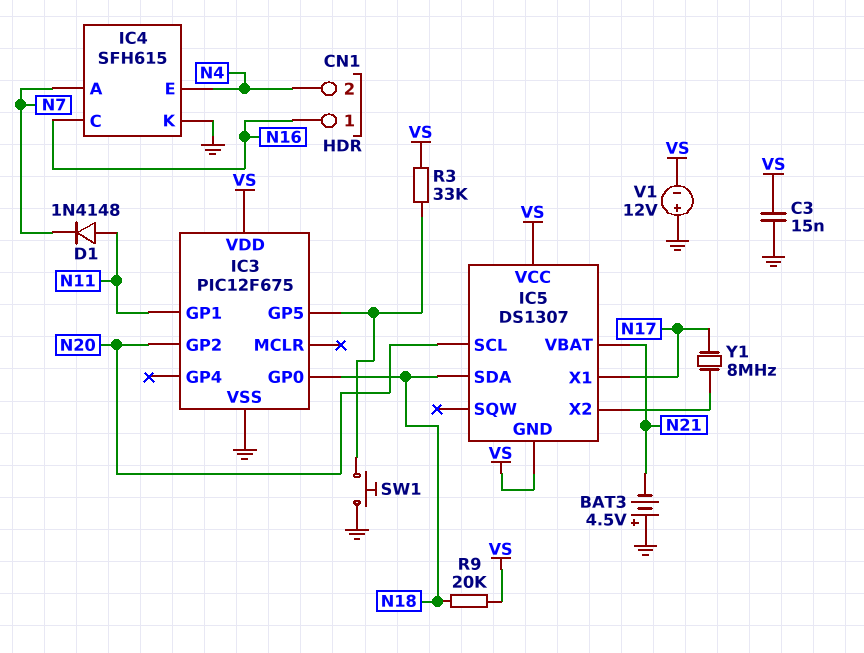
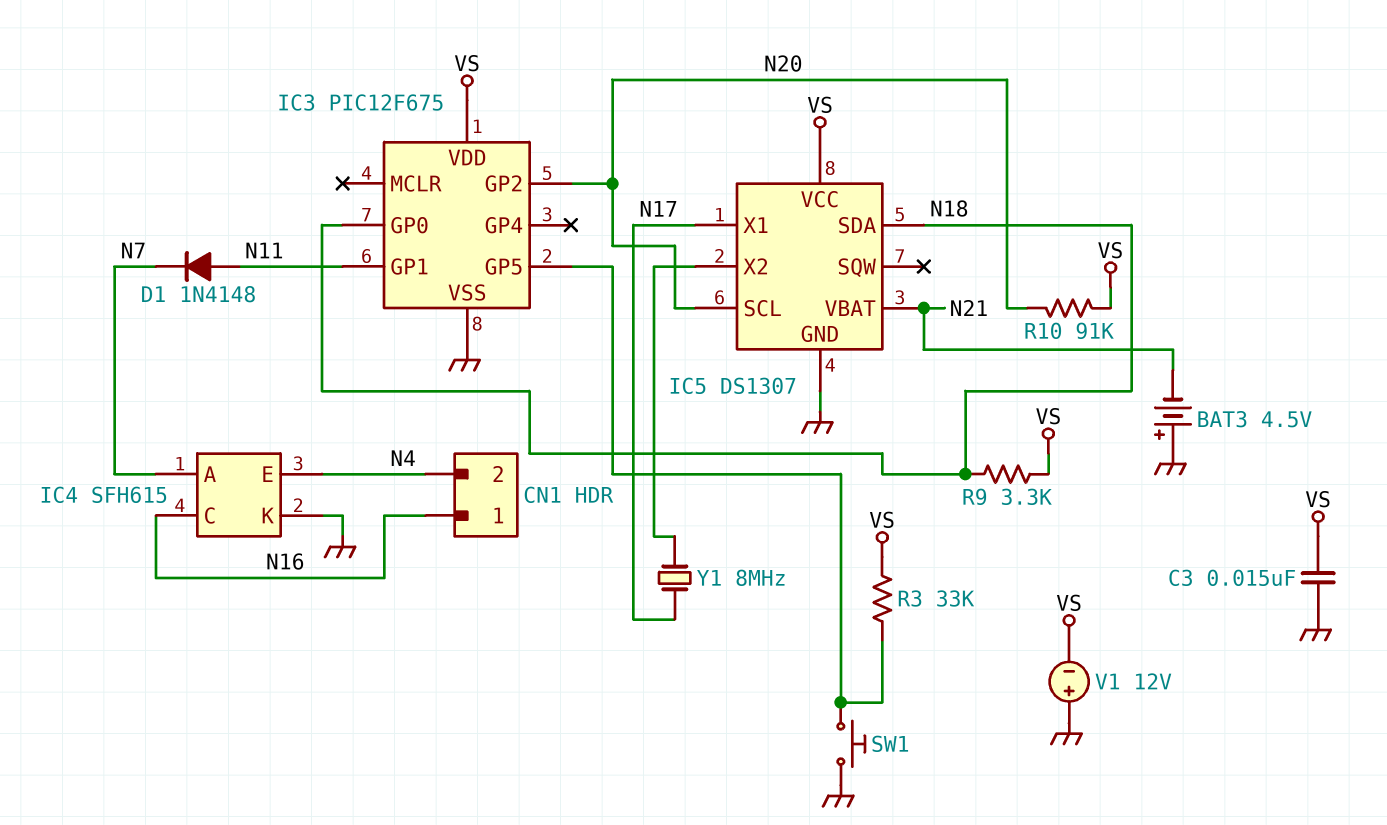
IC5 pin GND: VS -> GND
R9: 20k (N18, VS) -> 3.3k (N18, VS)
R10: none -> 91k (N20, VS)

